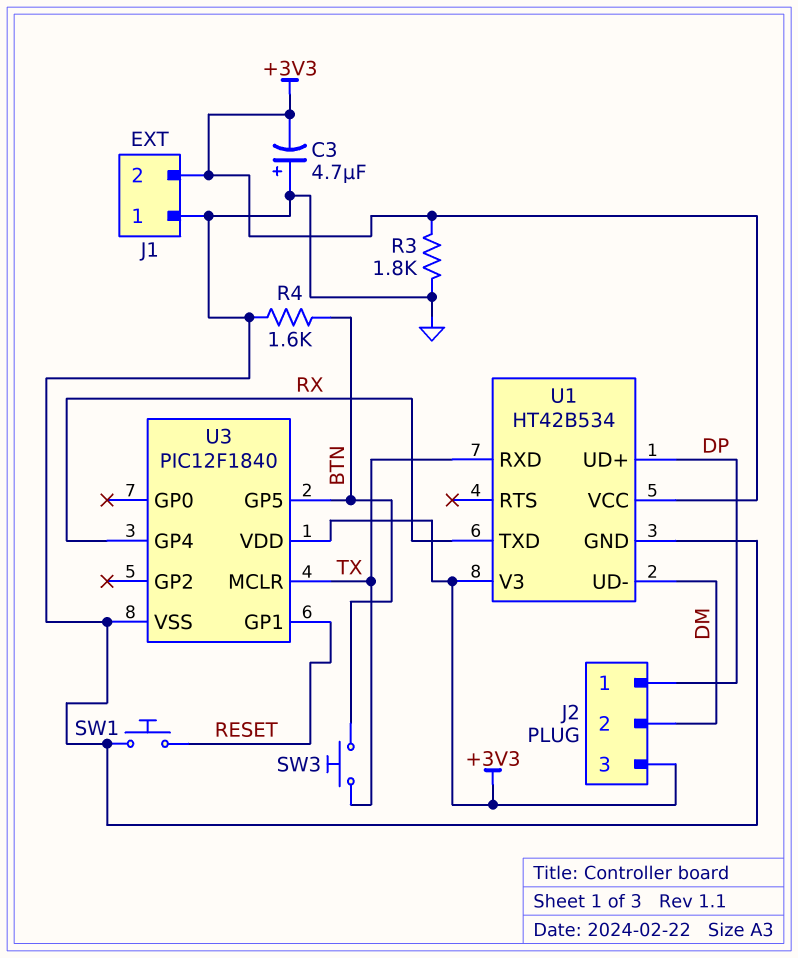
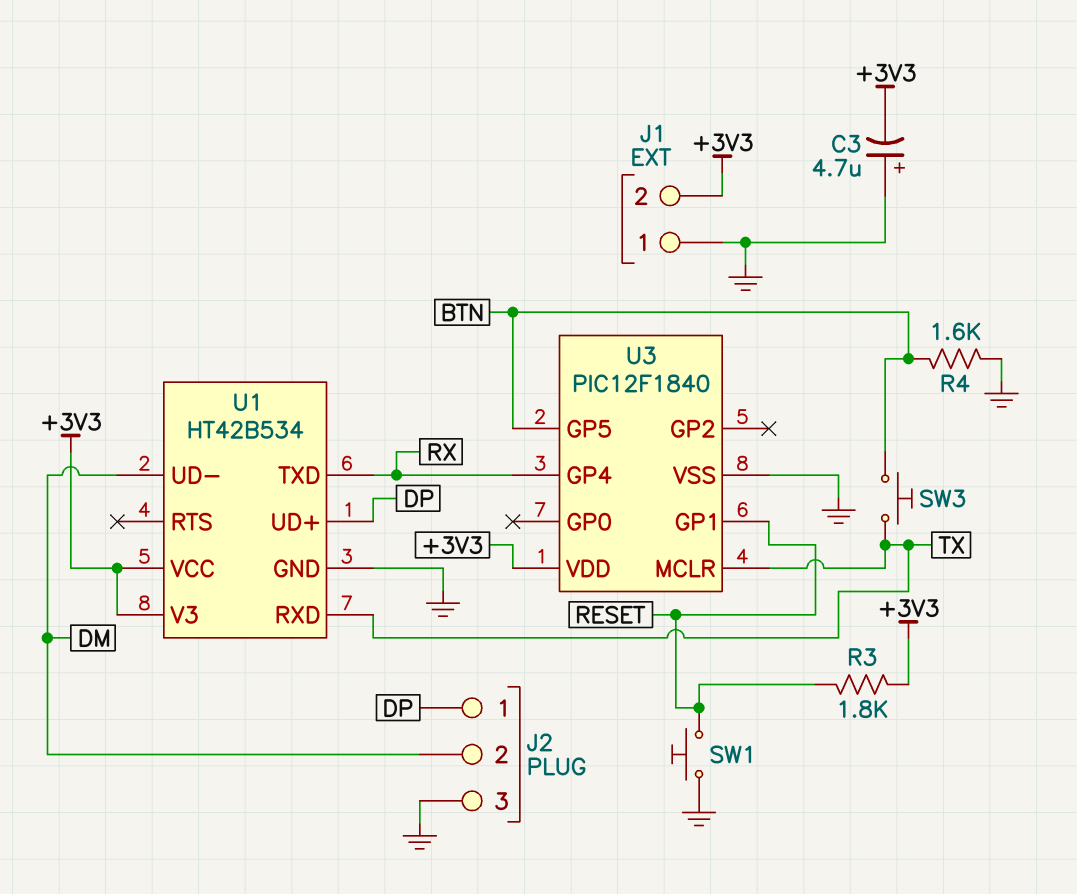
J2 pin 3: +3V3 -> GND
R3: 1.8k (+3V3, GND) -> 1.8k (+3V3, RESET)

